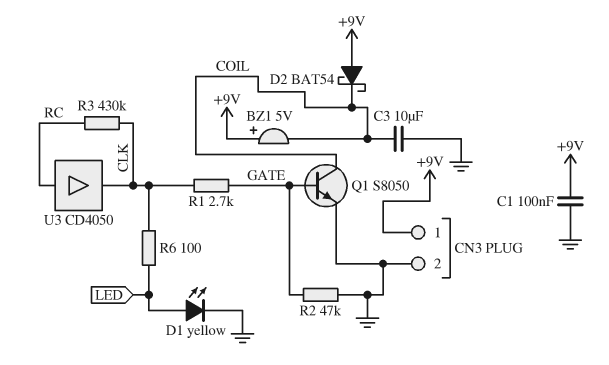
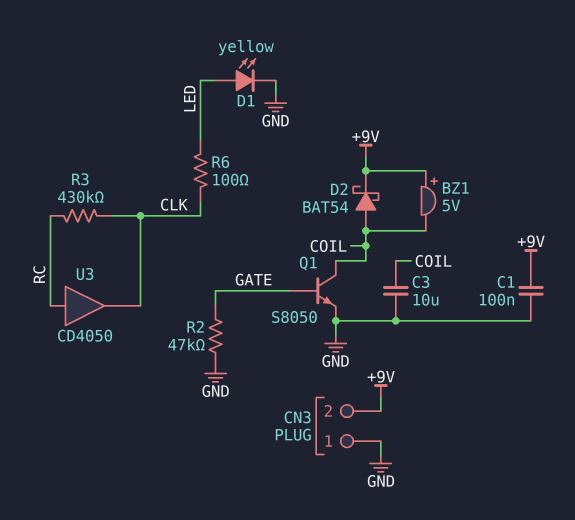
CN3 pin 1: +9V -> GND
CN3 pin 2: GND -> +9V
D2: schottky BAT54 (A +9V, K COIL) -> schottky BAT54 (A COIL, K +9V)
R1: 2.7k (CLK, GATE) -> none

